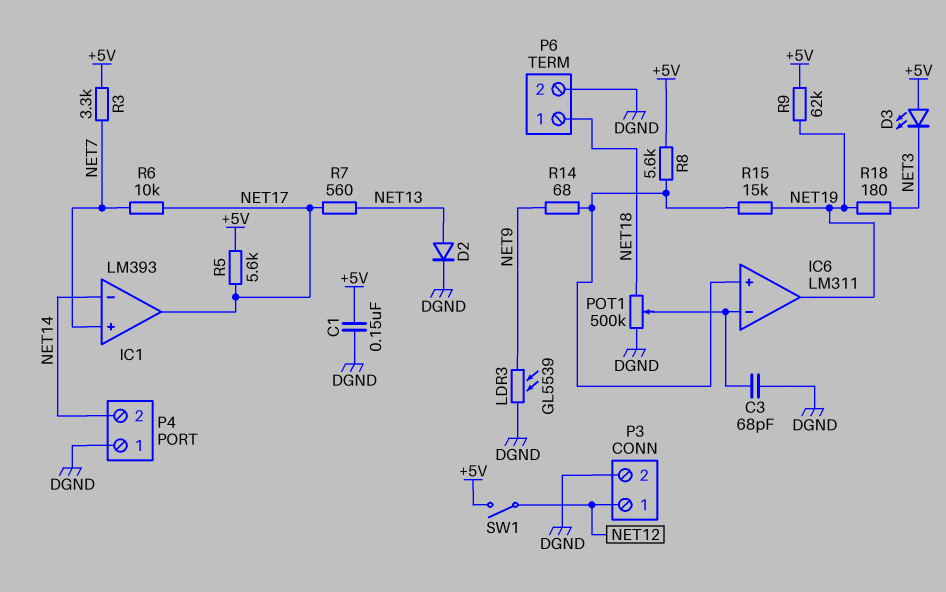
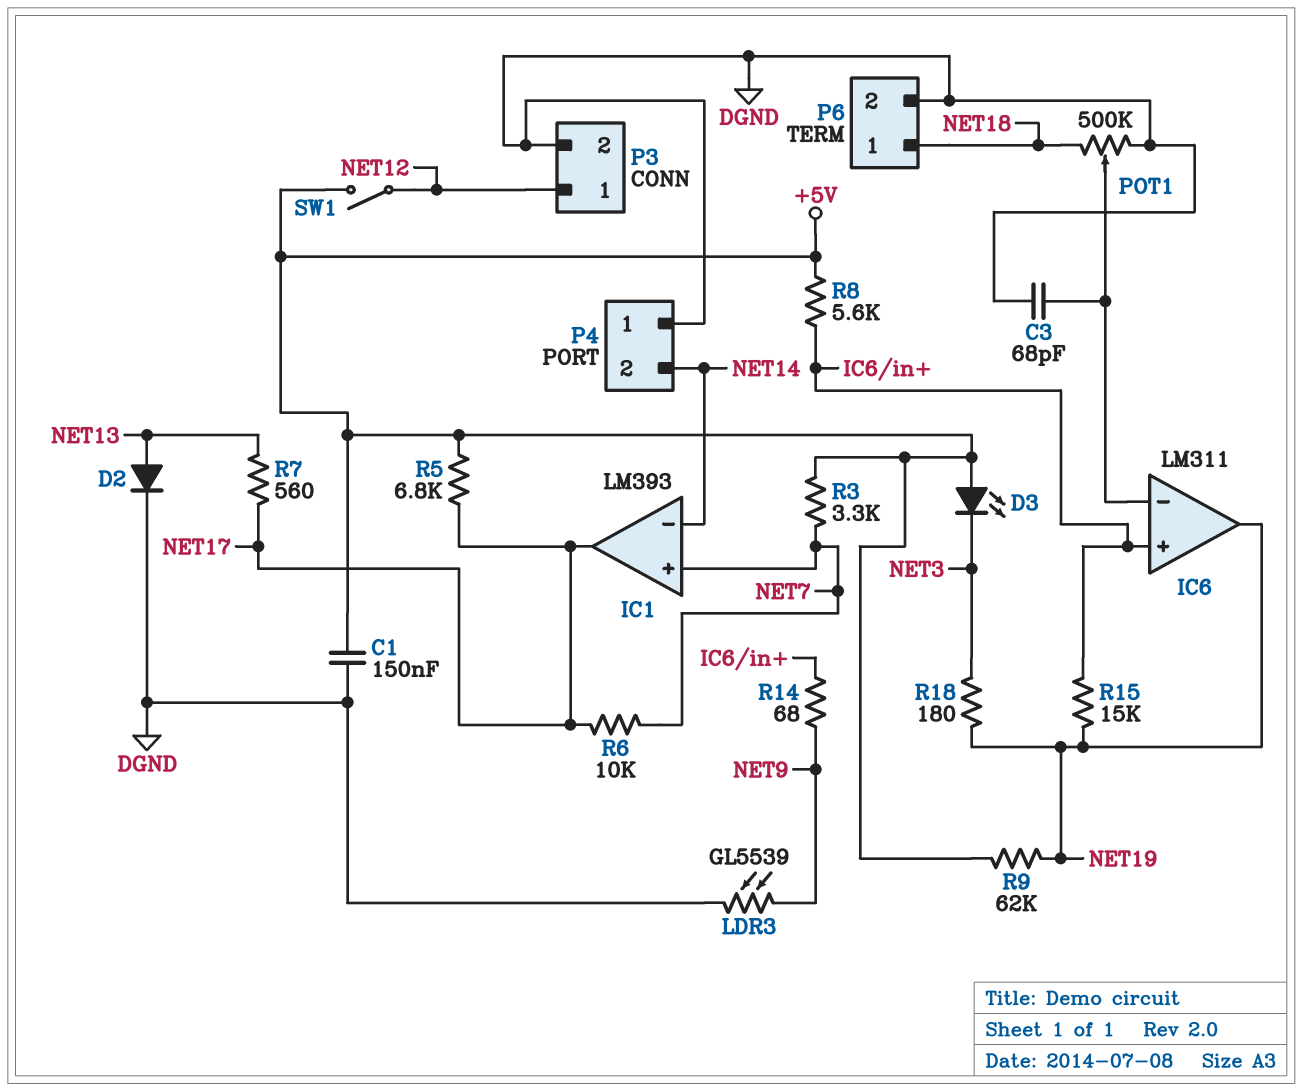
R5: 5.6k (+5V, NET17) -> 6.8k (+5V, NET17)

